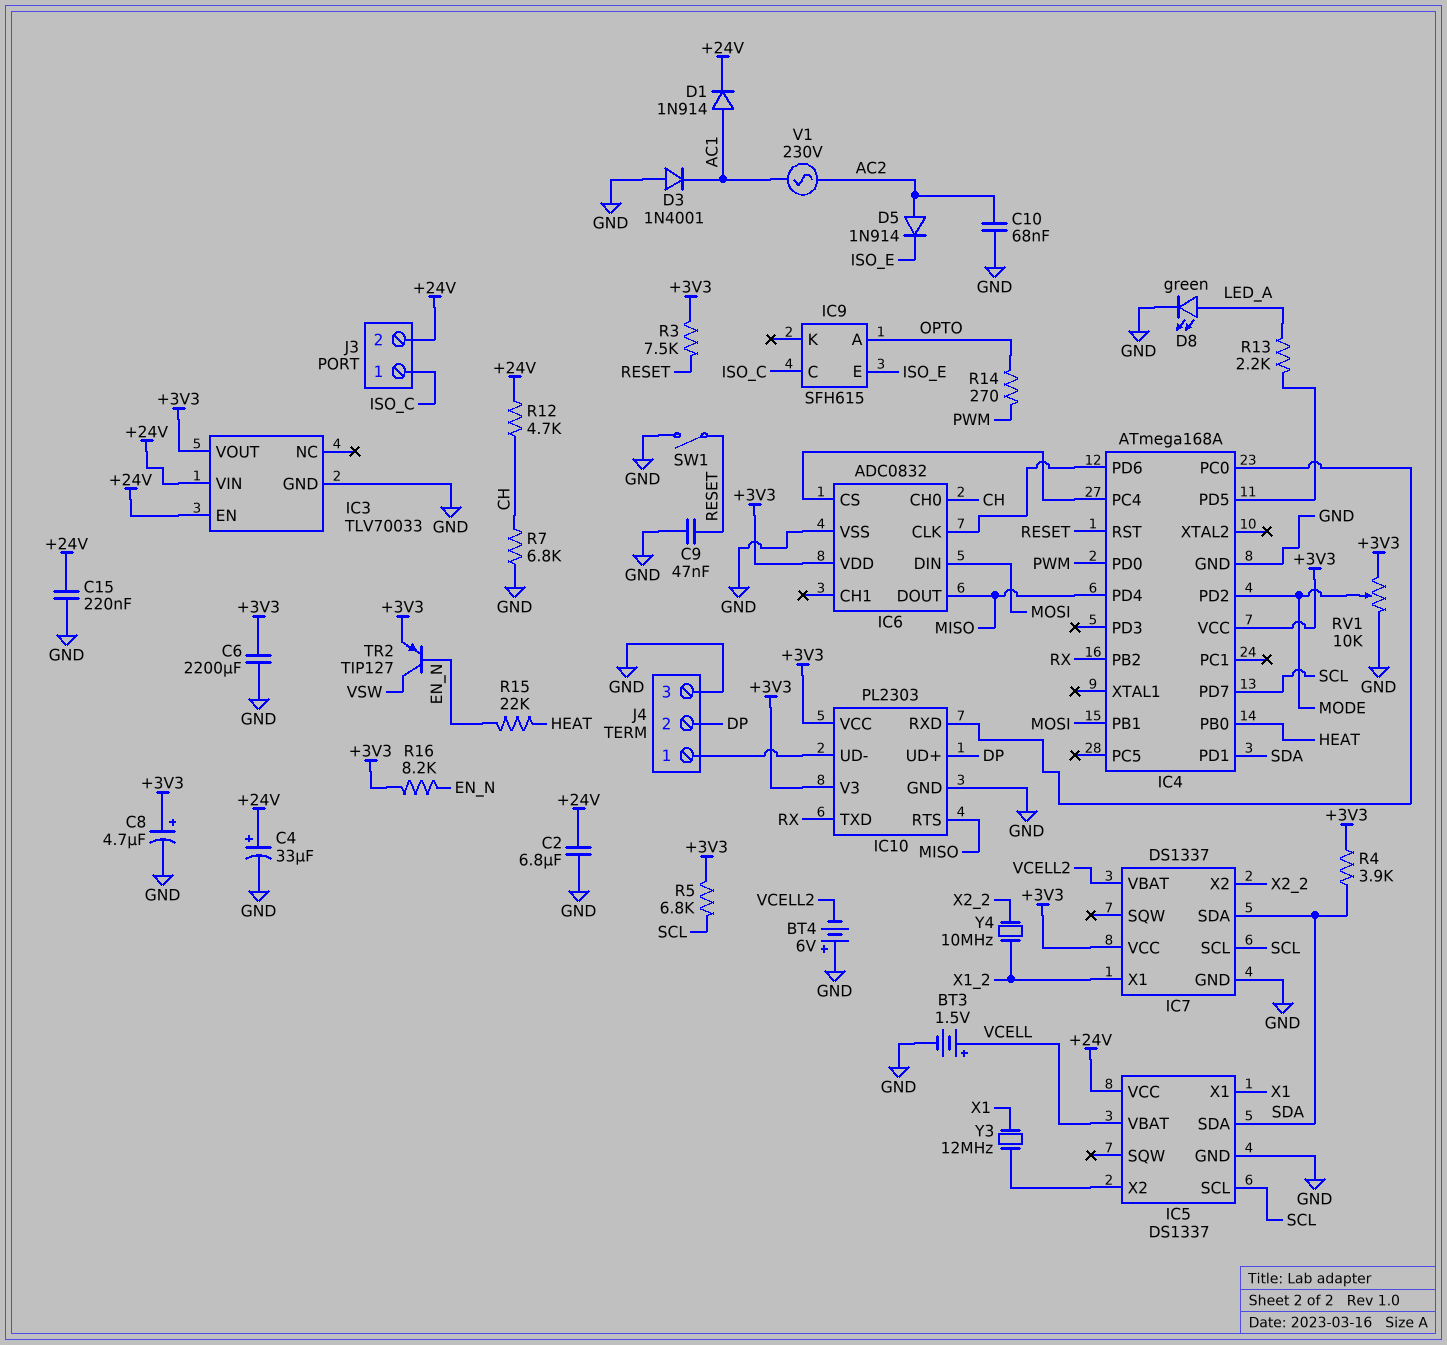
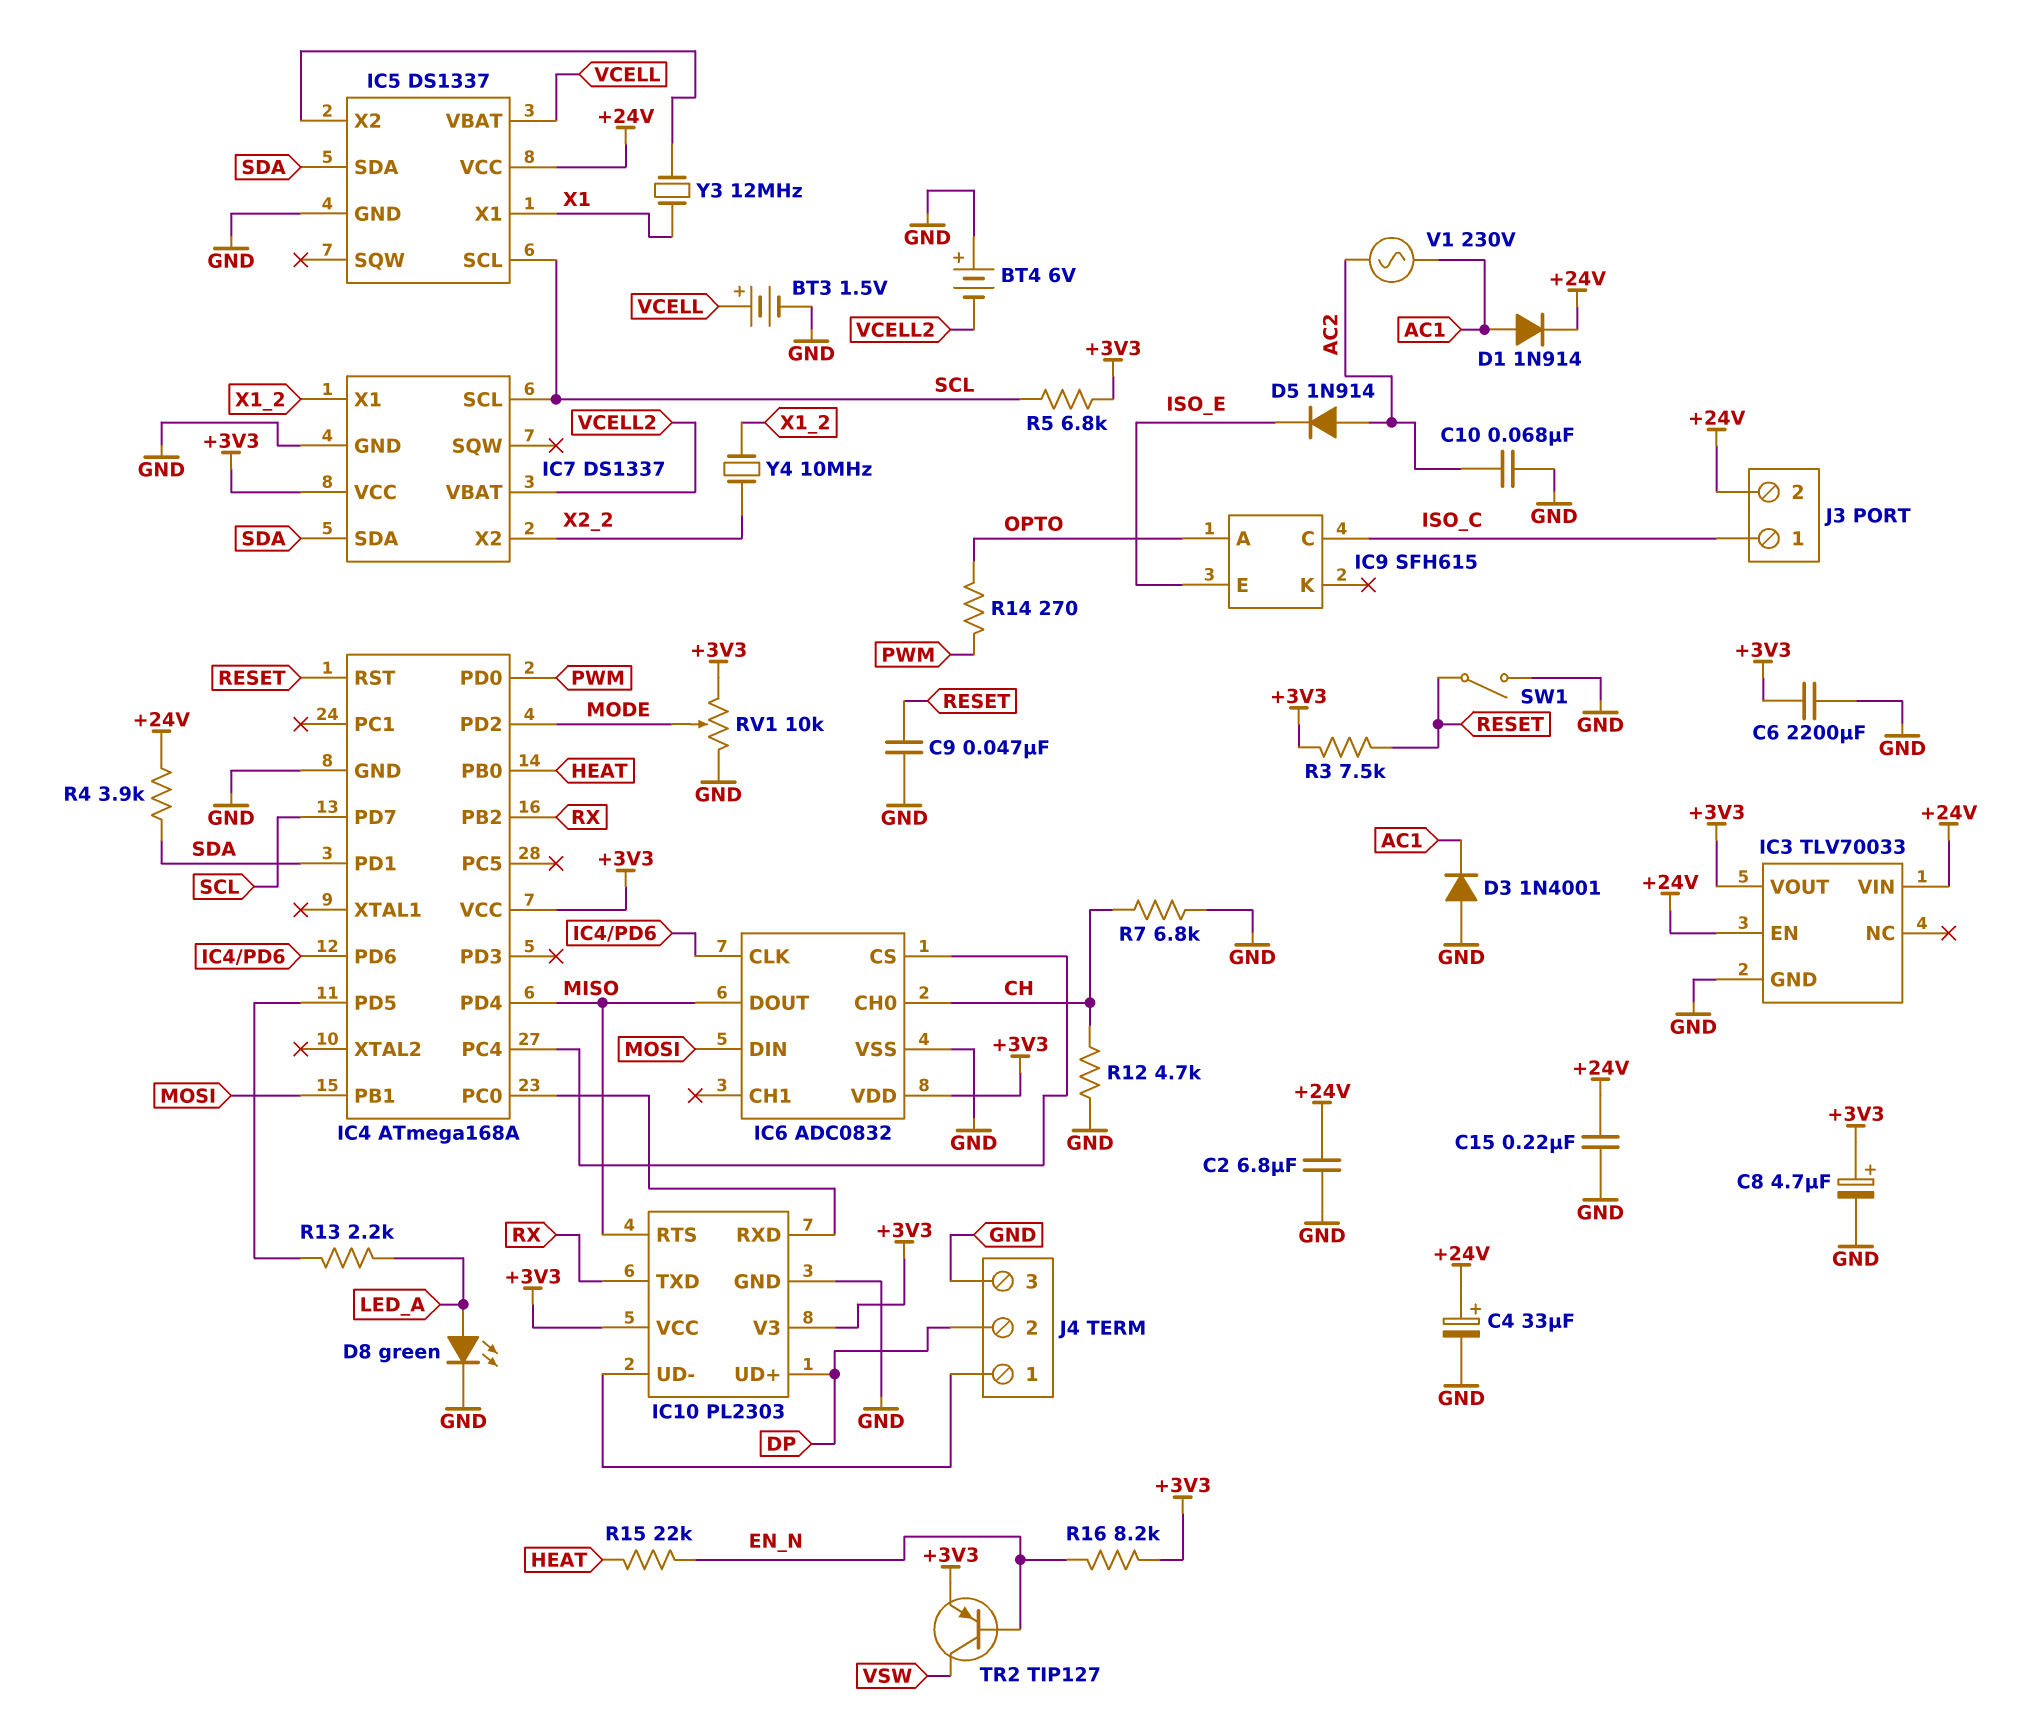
R4: 3.9k (+3V3, SDA) -> 3.9k (+24V, SDA)
R12: 4.7k (+24V, CH) -> 4.7k (CH, GND)

